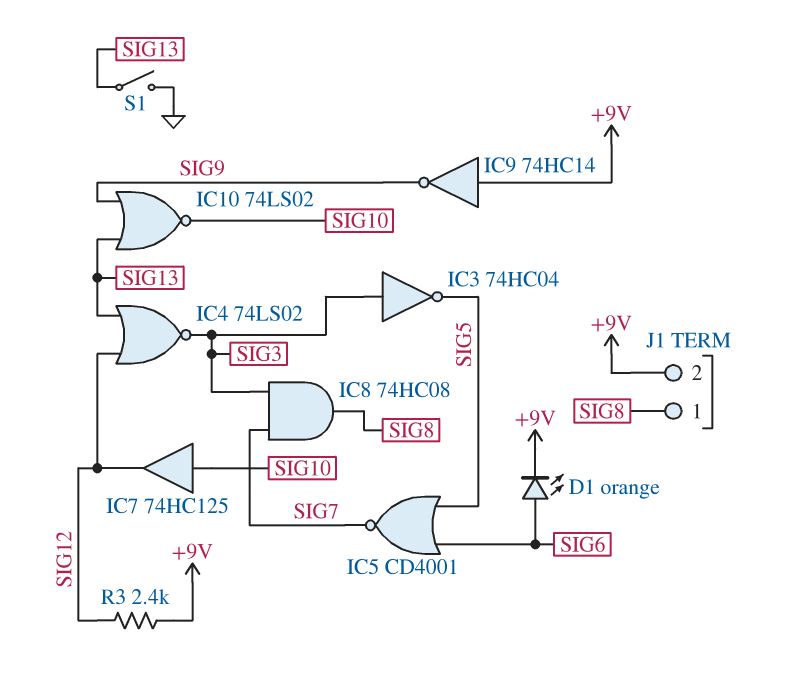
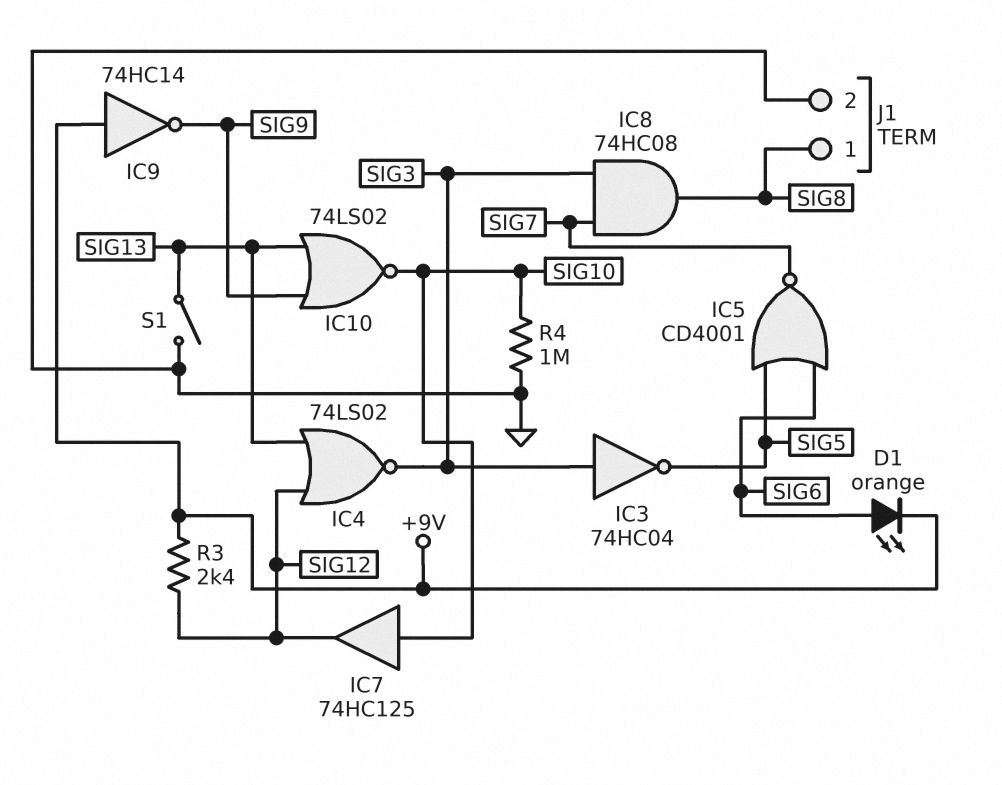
J1 pin 2: +9V -> GND
R4: none -> 1M (GND, SIG10)

